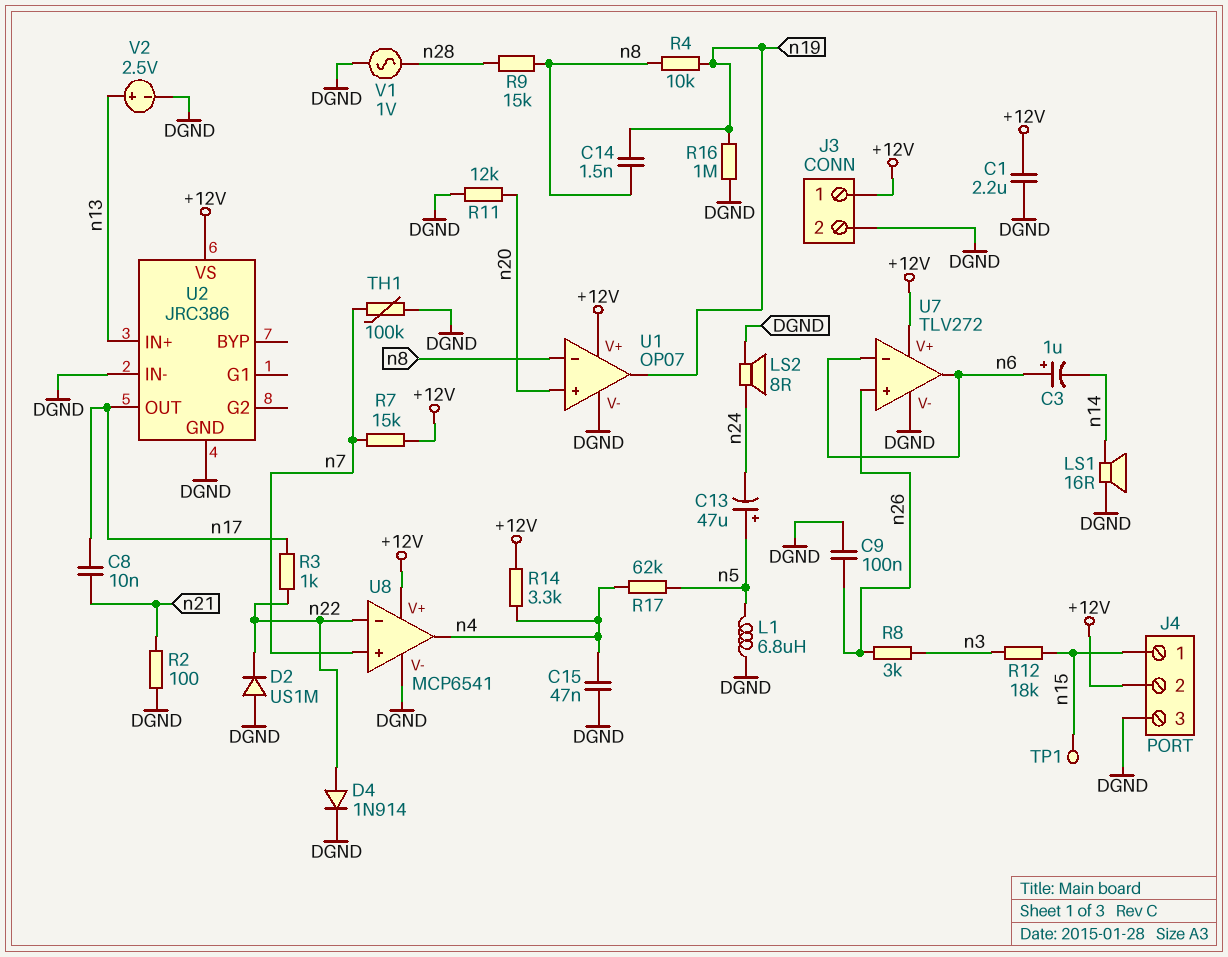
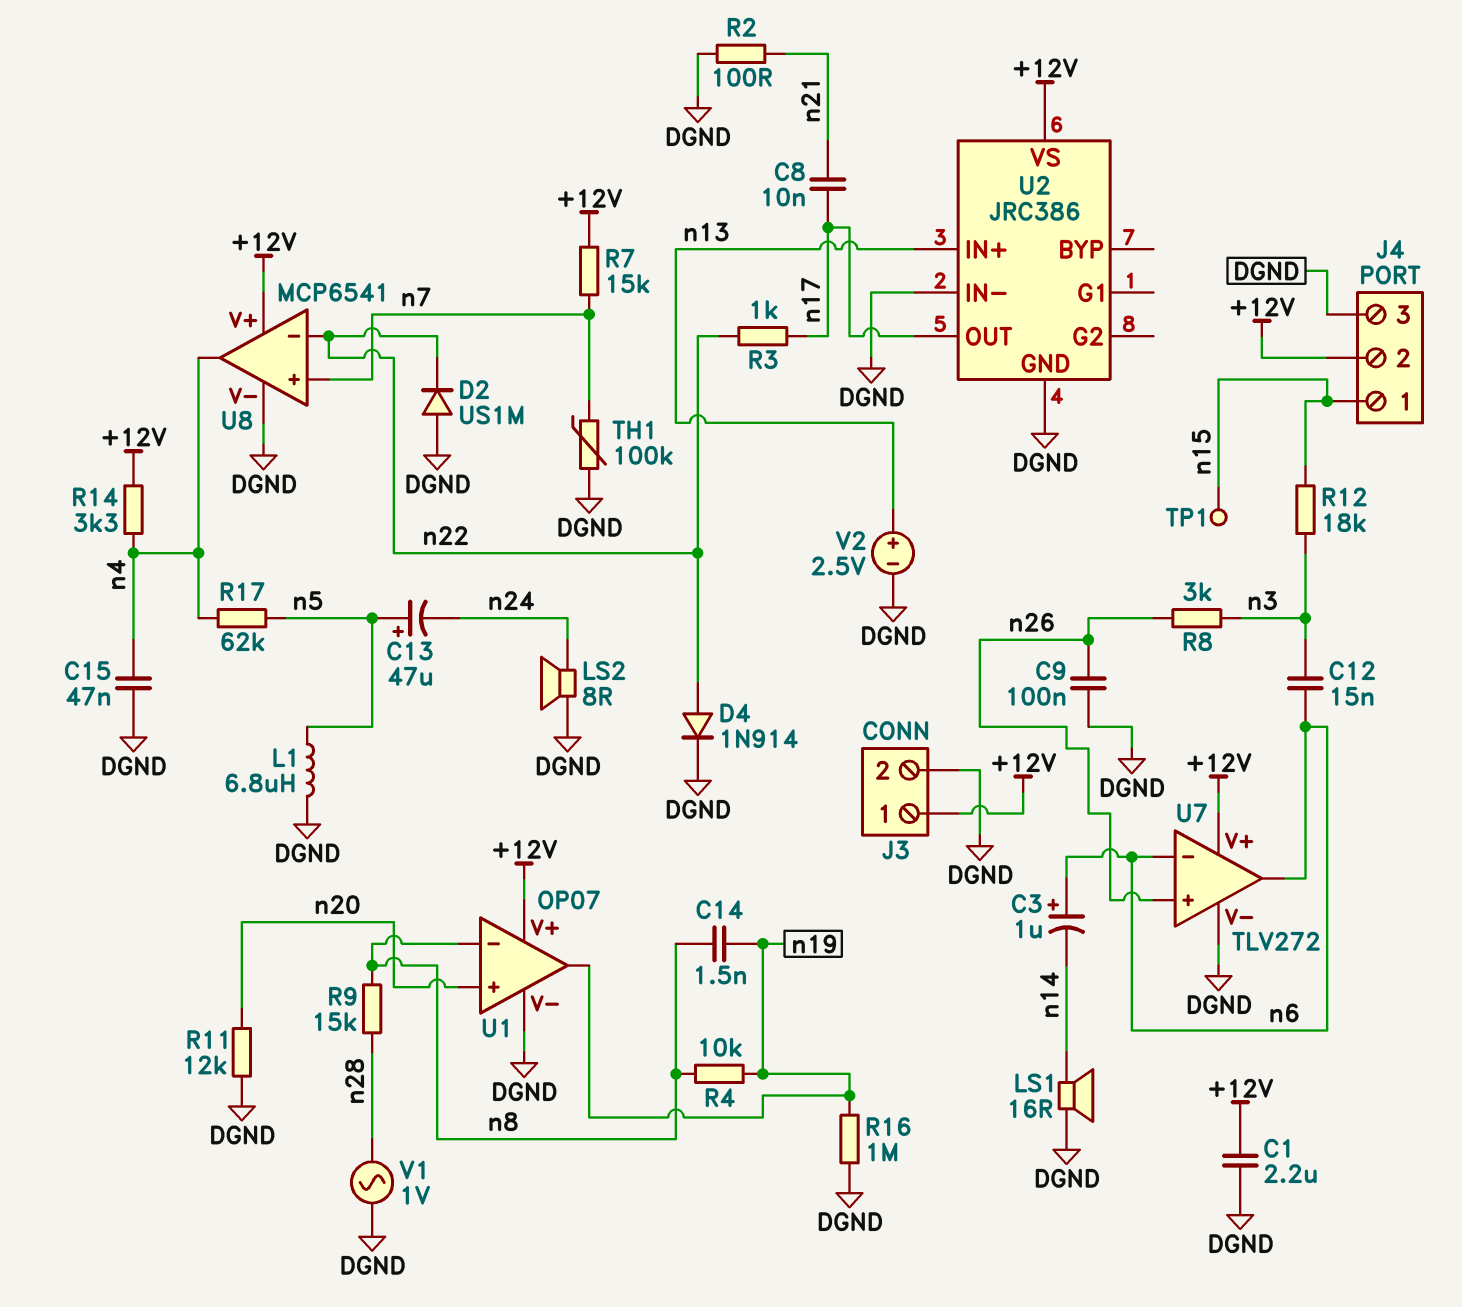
C12: none -> 15nF (n3, n6)

